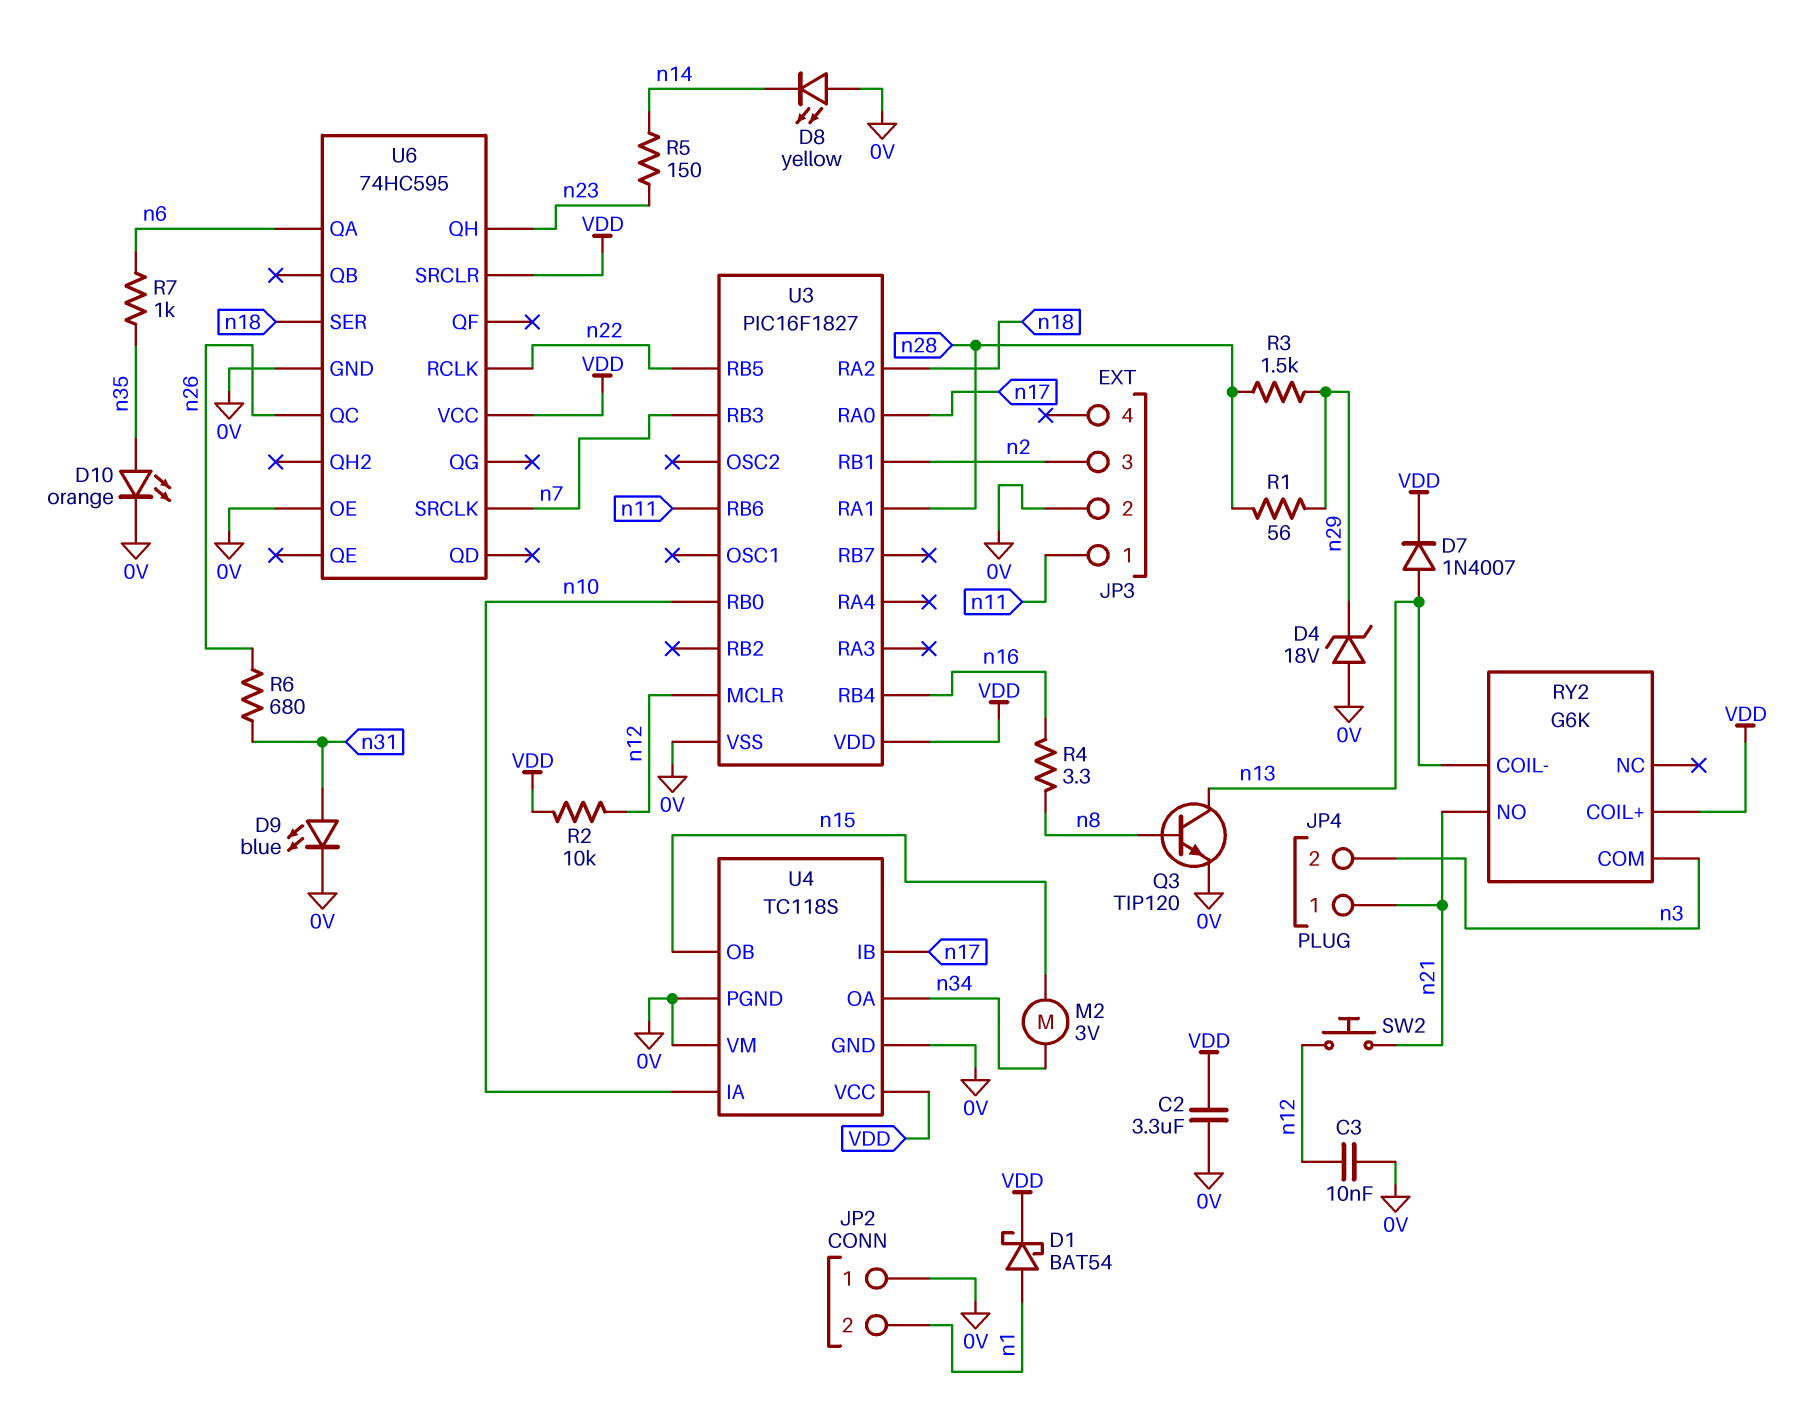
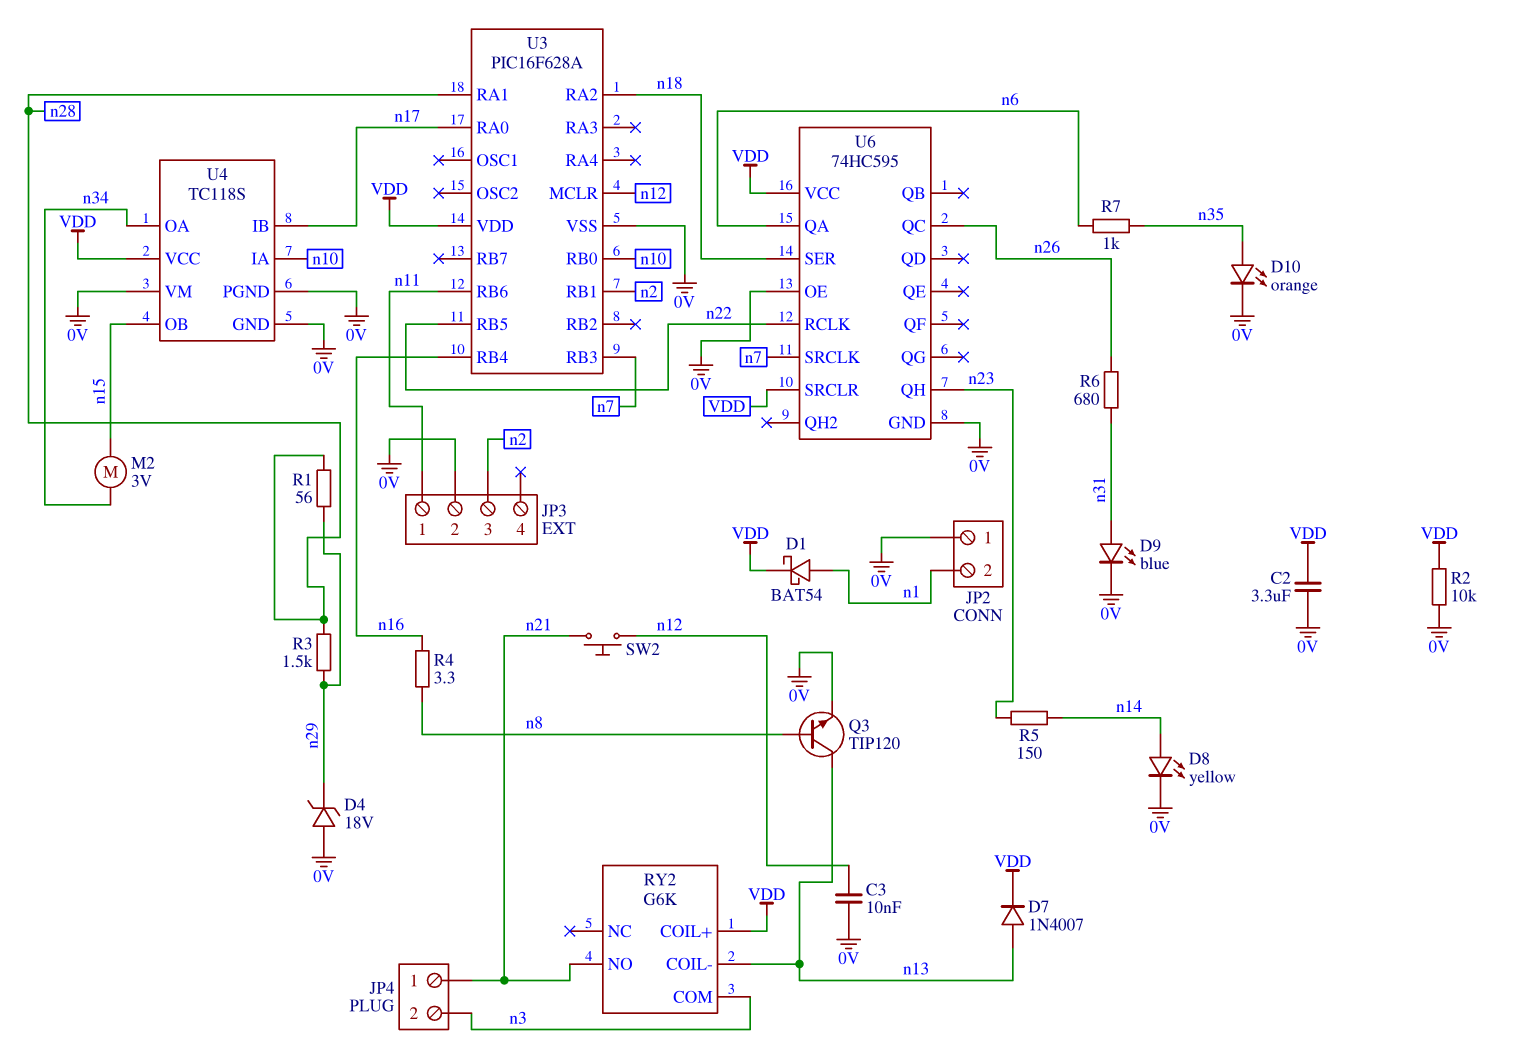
D8: LED yellow (A 0V, K n14) -> LED yellow (A n14, K 0V)
R2: 10k (VDD, n12) -> 10k (0V, VDD)
U3: PIC16F1827 -> PIC16F628A

